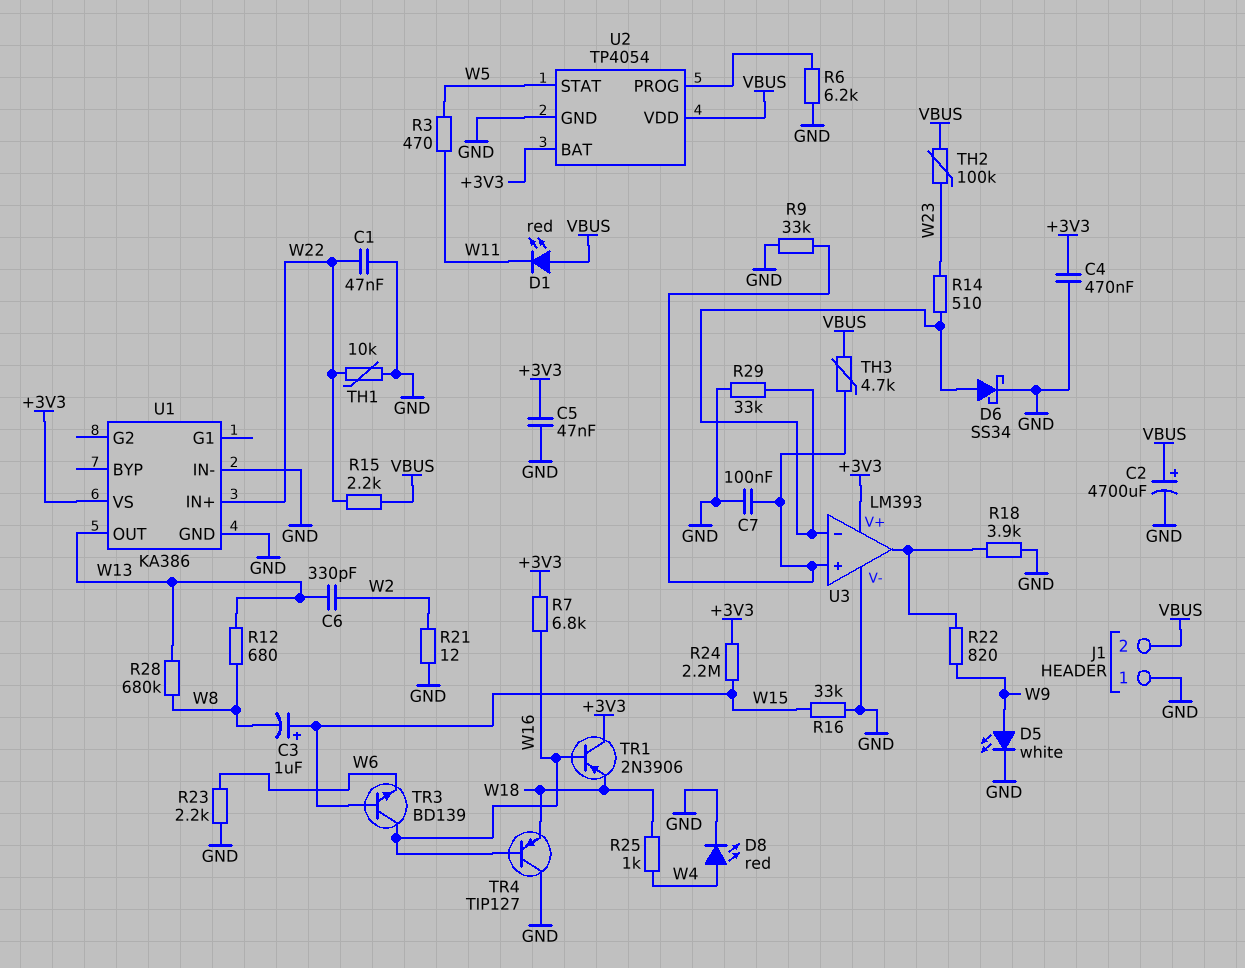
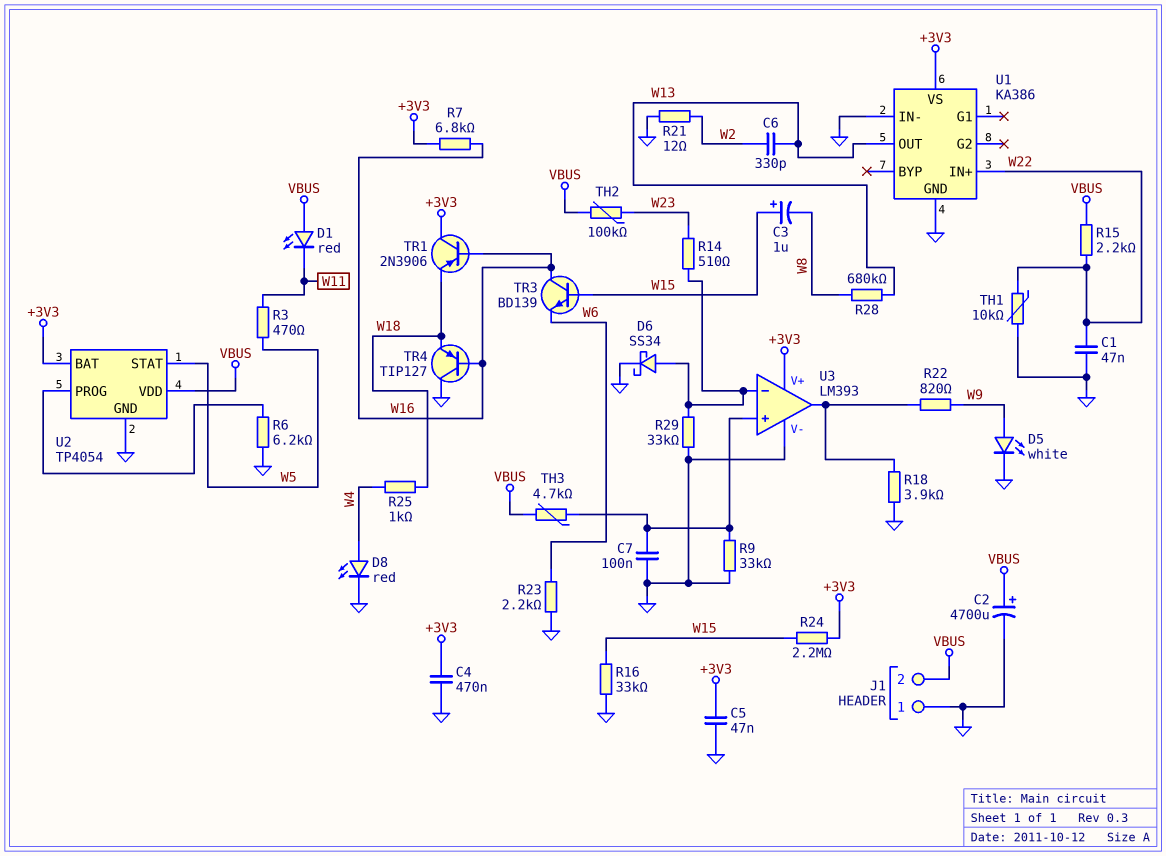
R12: 680 (W8, W13) -> none

